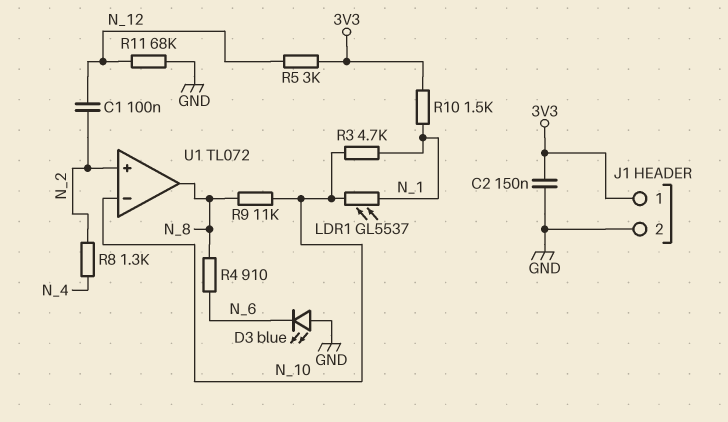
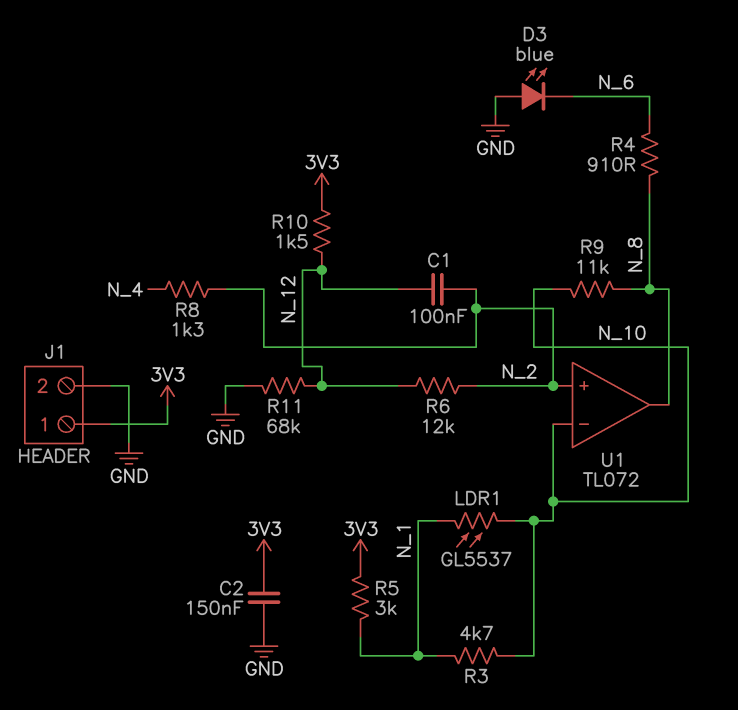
R5: 3k (3V3, N_12) -> 3k (3V3, N_1)
R6: none -> 12k (N_2, N_12)
R10: 1.5k (3V3, N_1) -> 1.5k (3V3, N_12)

